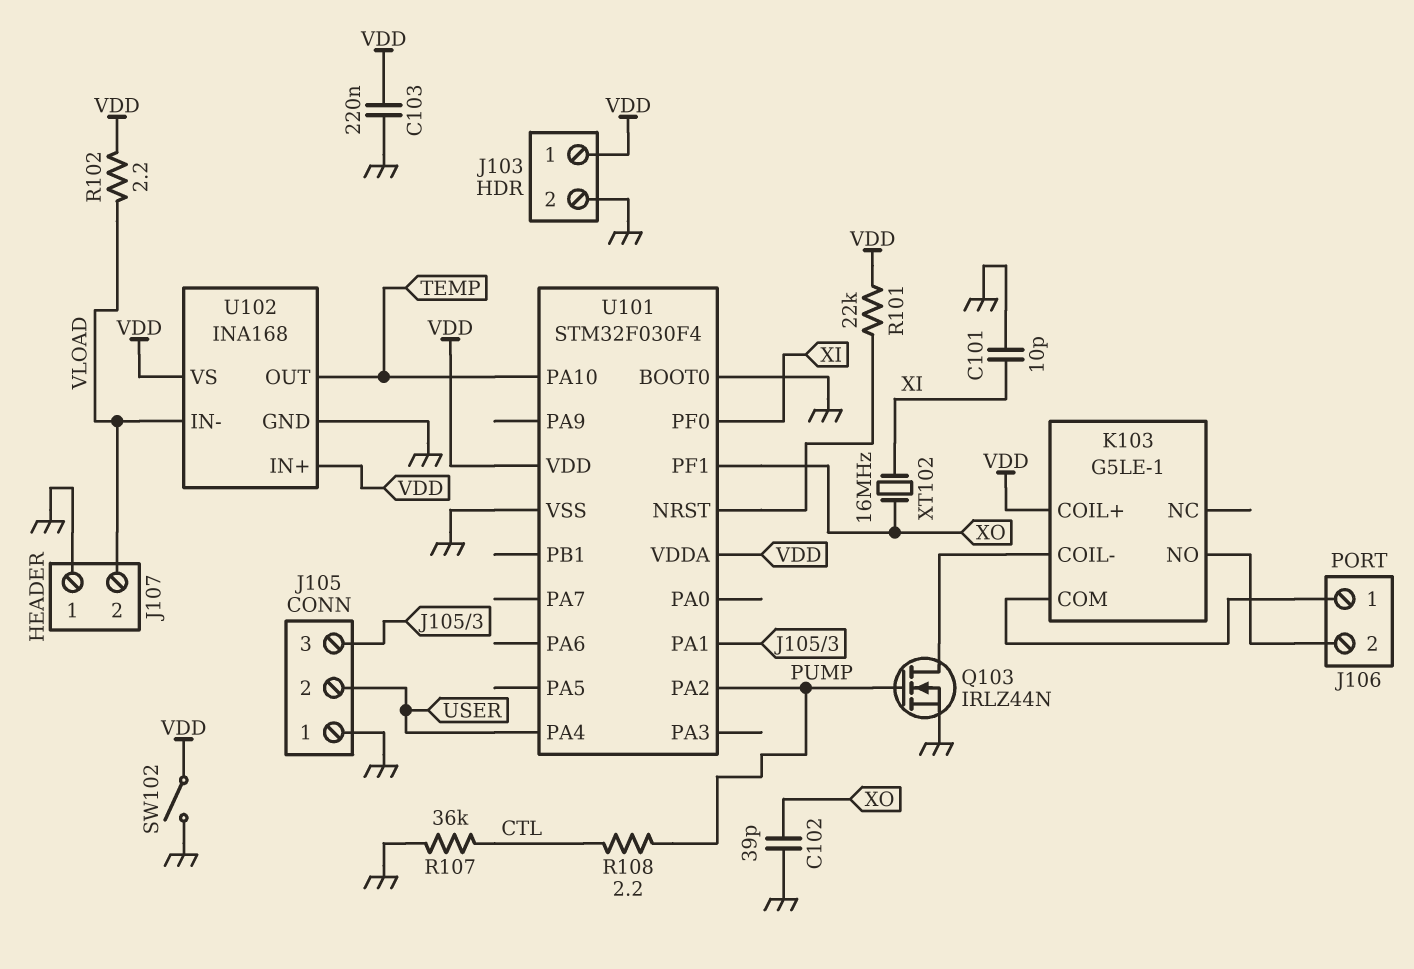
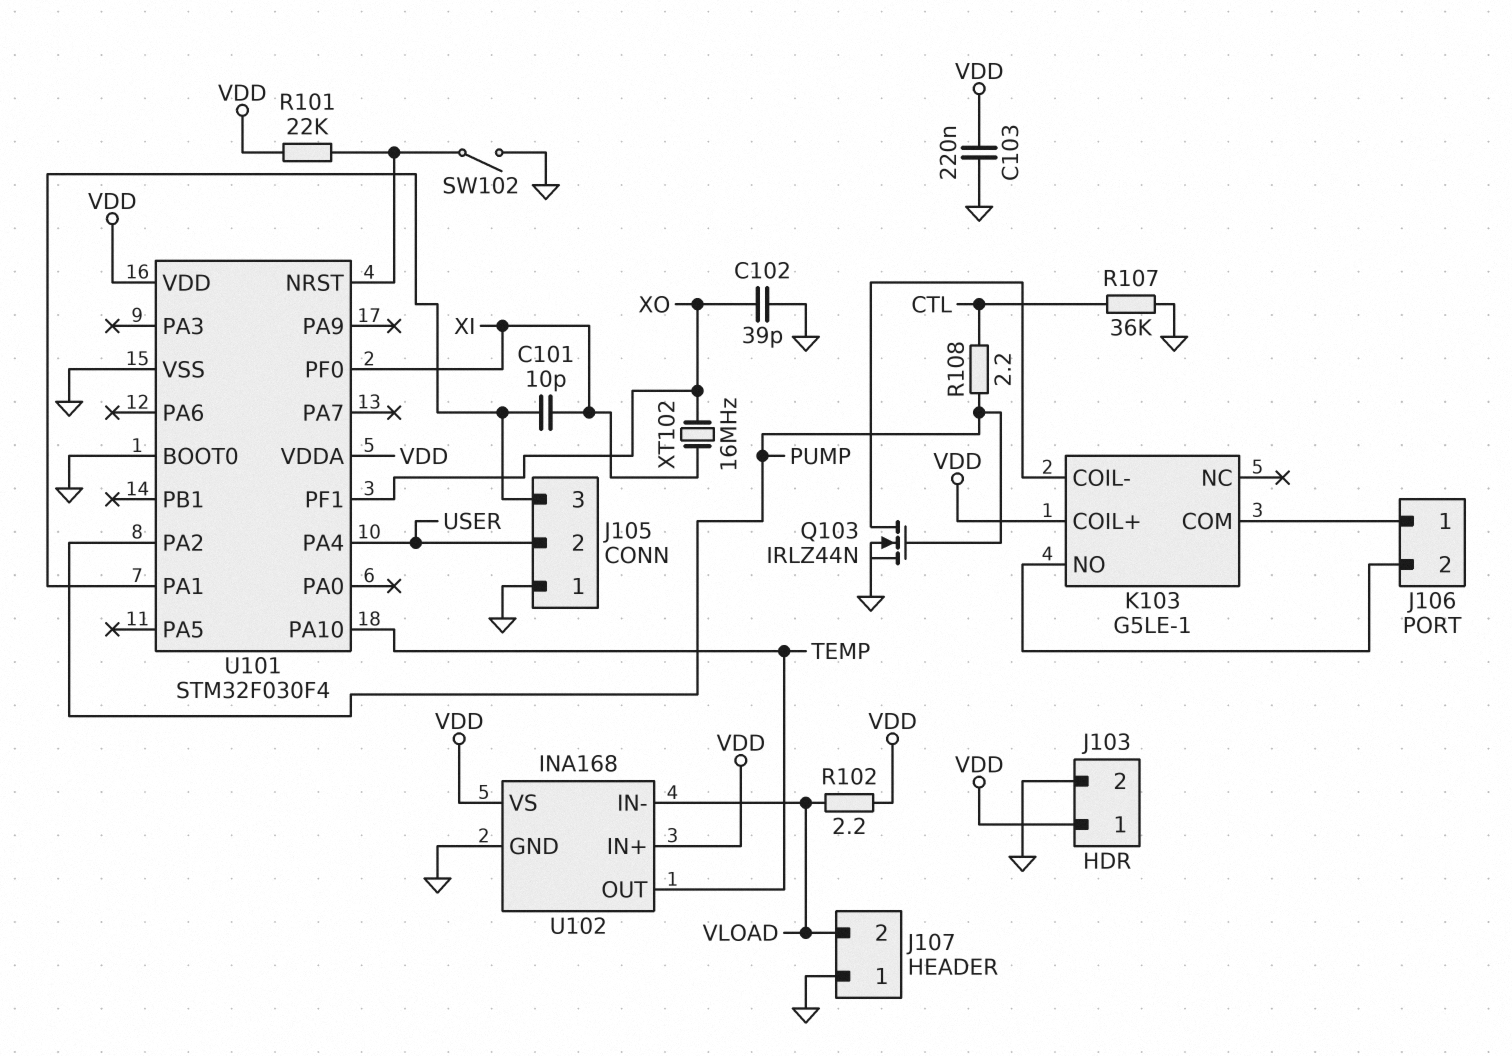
C101: 10pF (GND, XI) -> 10pF (J105/3, XI)
SW102: switch (GND, VDD) -> switch (GND, U101/NRST)

